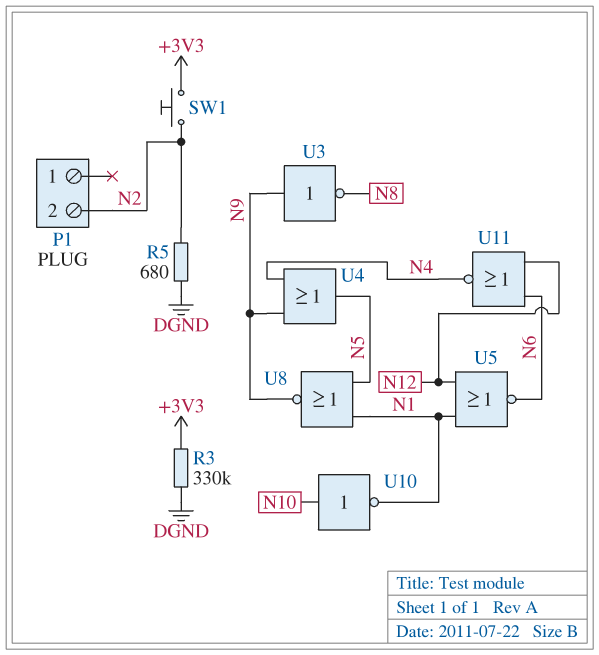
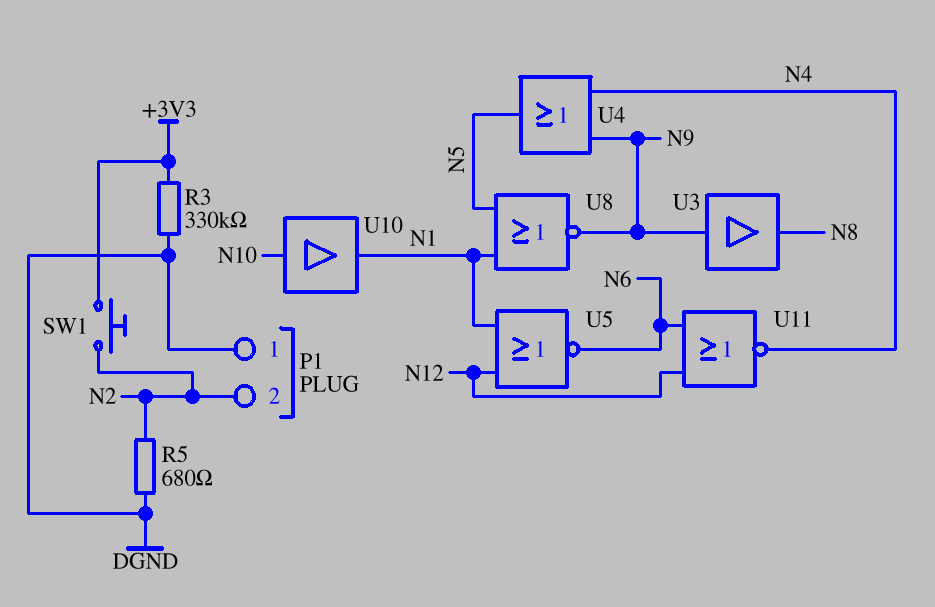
P1 pin 1: none -> DGND
U3: NOT (in N9, out N8) -> buffer (in N9, out N8)
U10: NOT (in N10, out N1) -> buffer (in N10, out N1)

